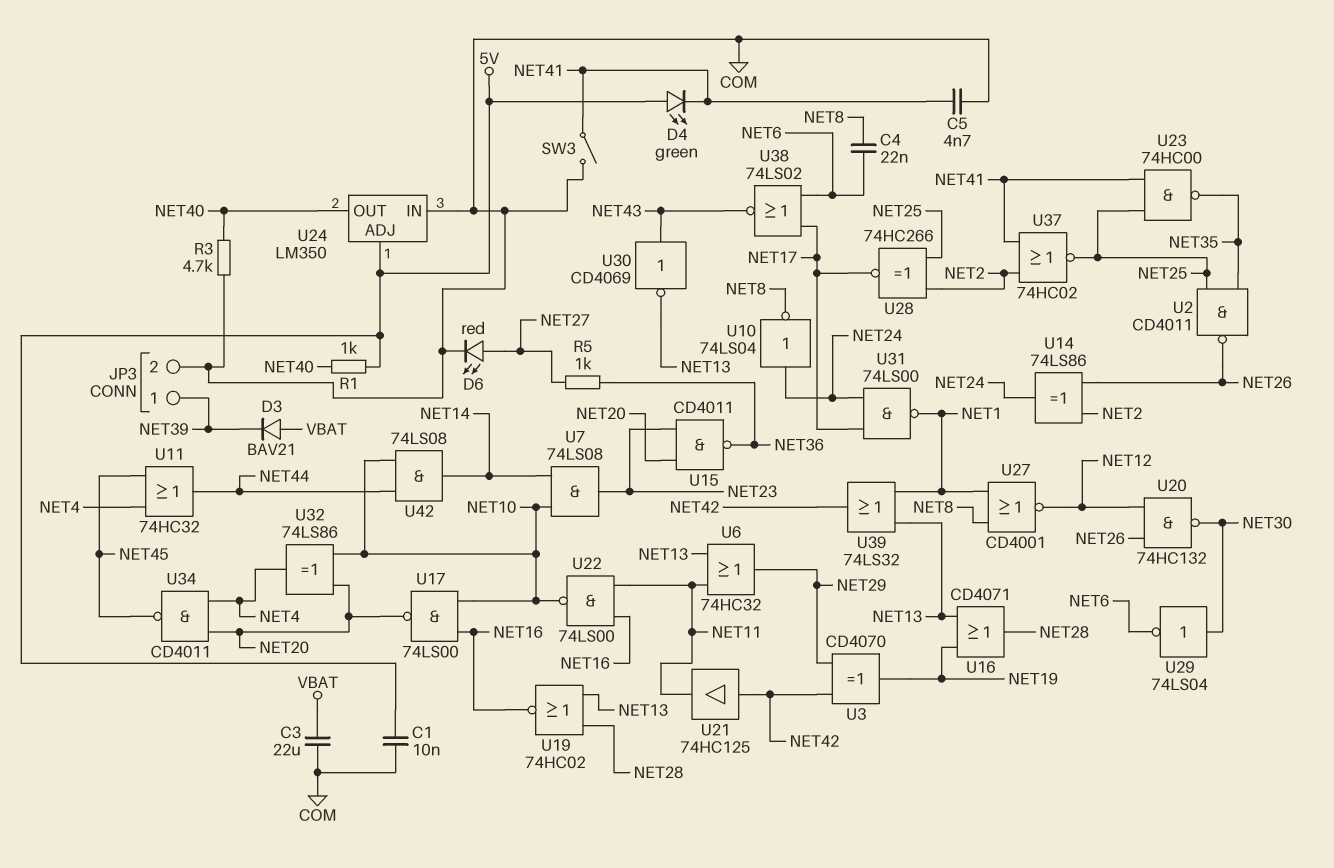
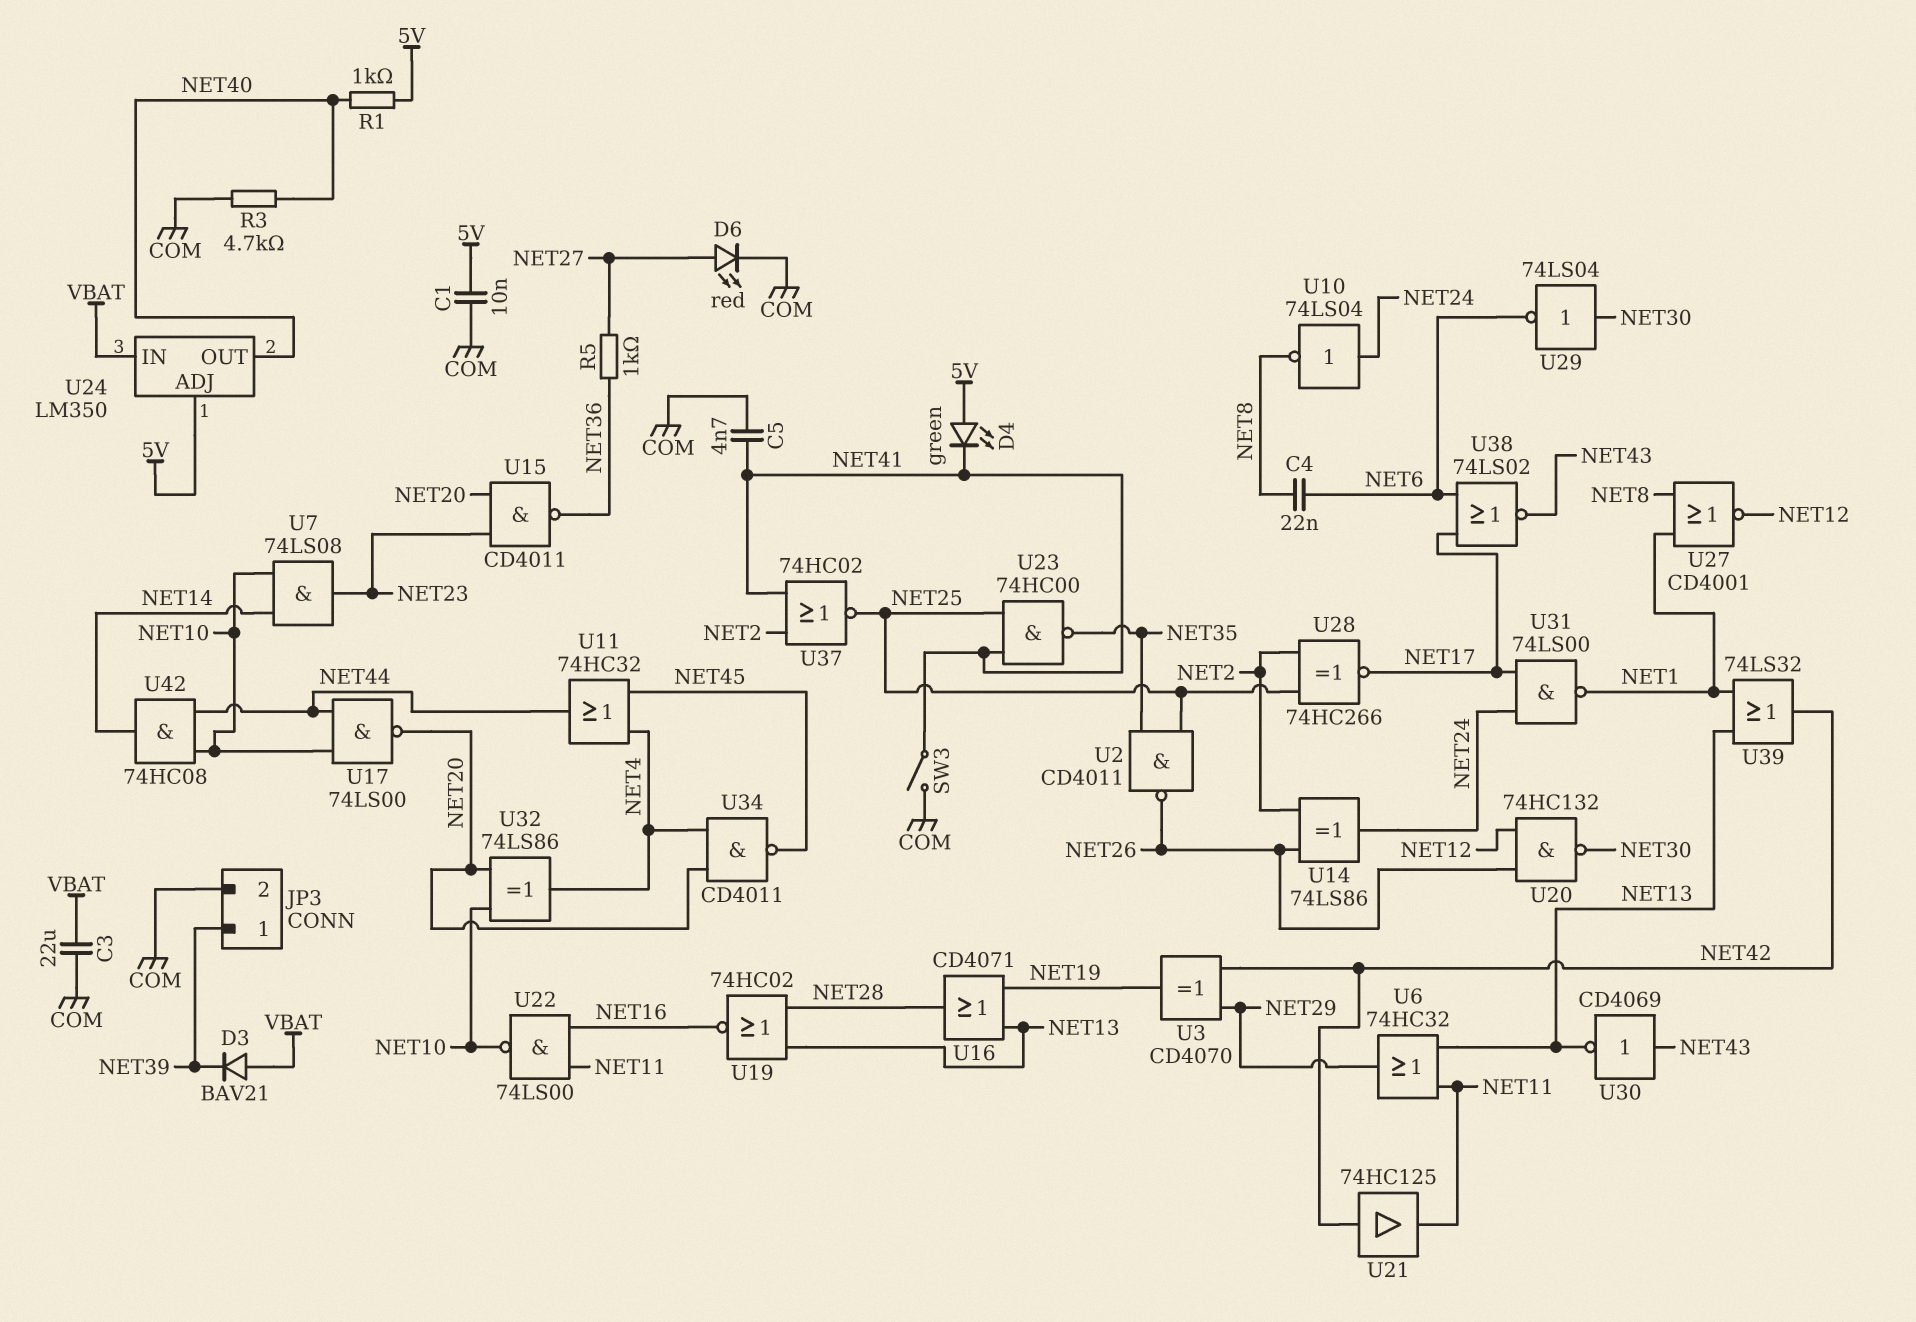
U17: NAND 74LS00 (in NET10, in NET16, out NET20) -> NAND 74LS00 (in NET10, in NET44, out NET20)
U24 pin IN: COM -> VBAT
U42: AND 74LS08 (in NET10, in NET44, out NET14) -> AND 74HC08 (in NET10, in NET44, out NET14)

